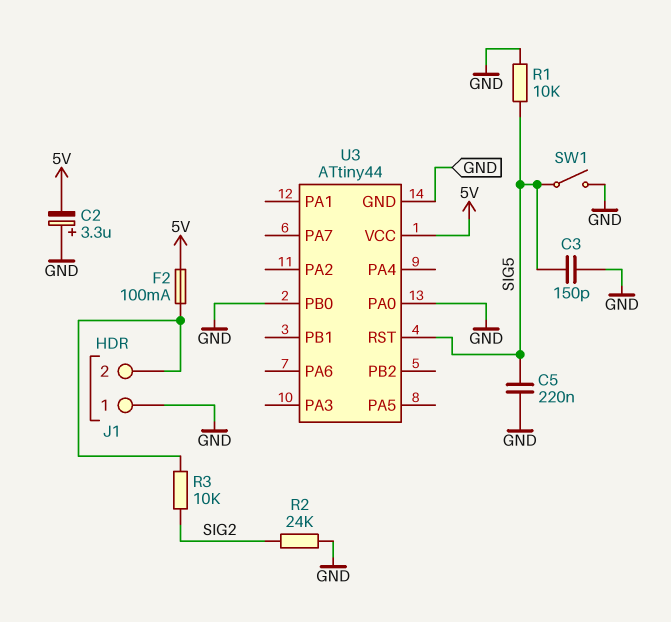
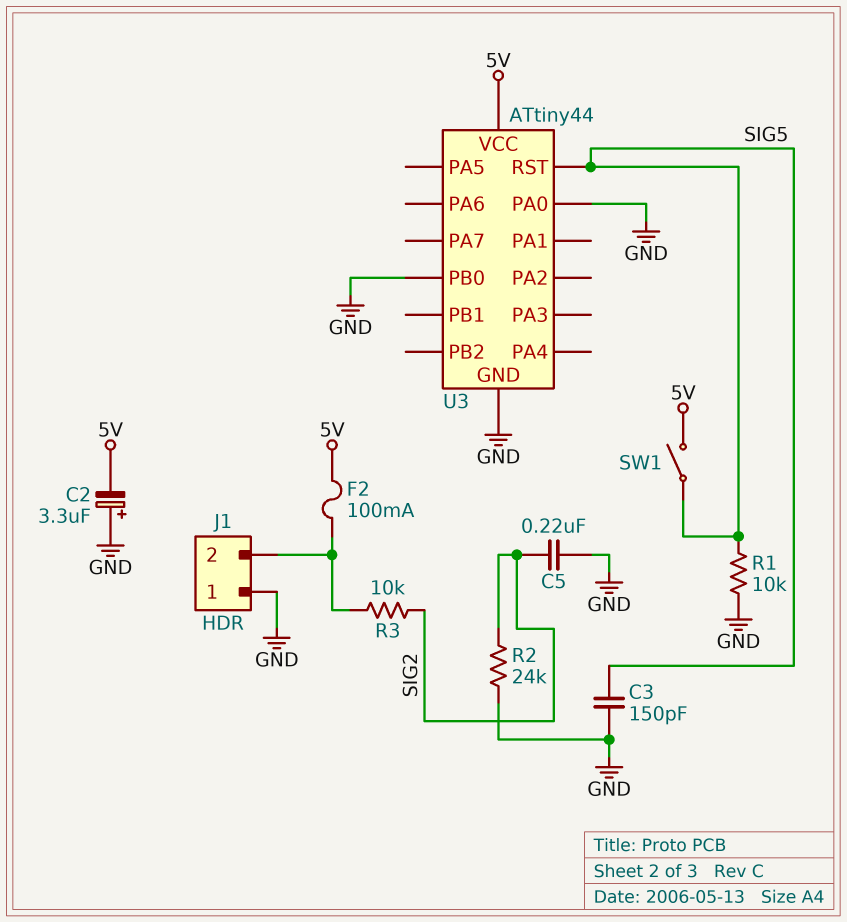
C5: 220nF (GND, SIG5) -> 220nF (GND, SIG2)
SW1: switch (GND, SIG5) -> switch (5V, SIG5)

